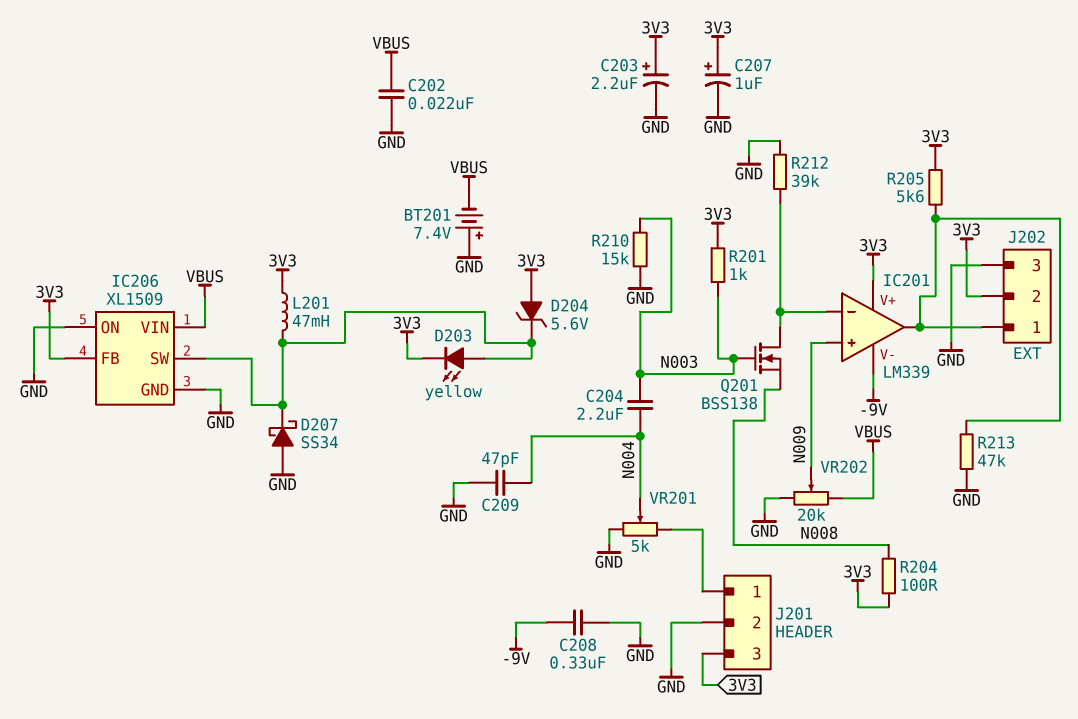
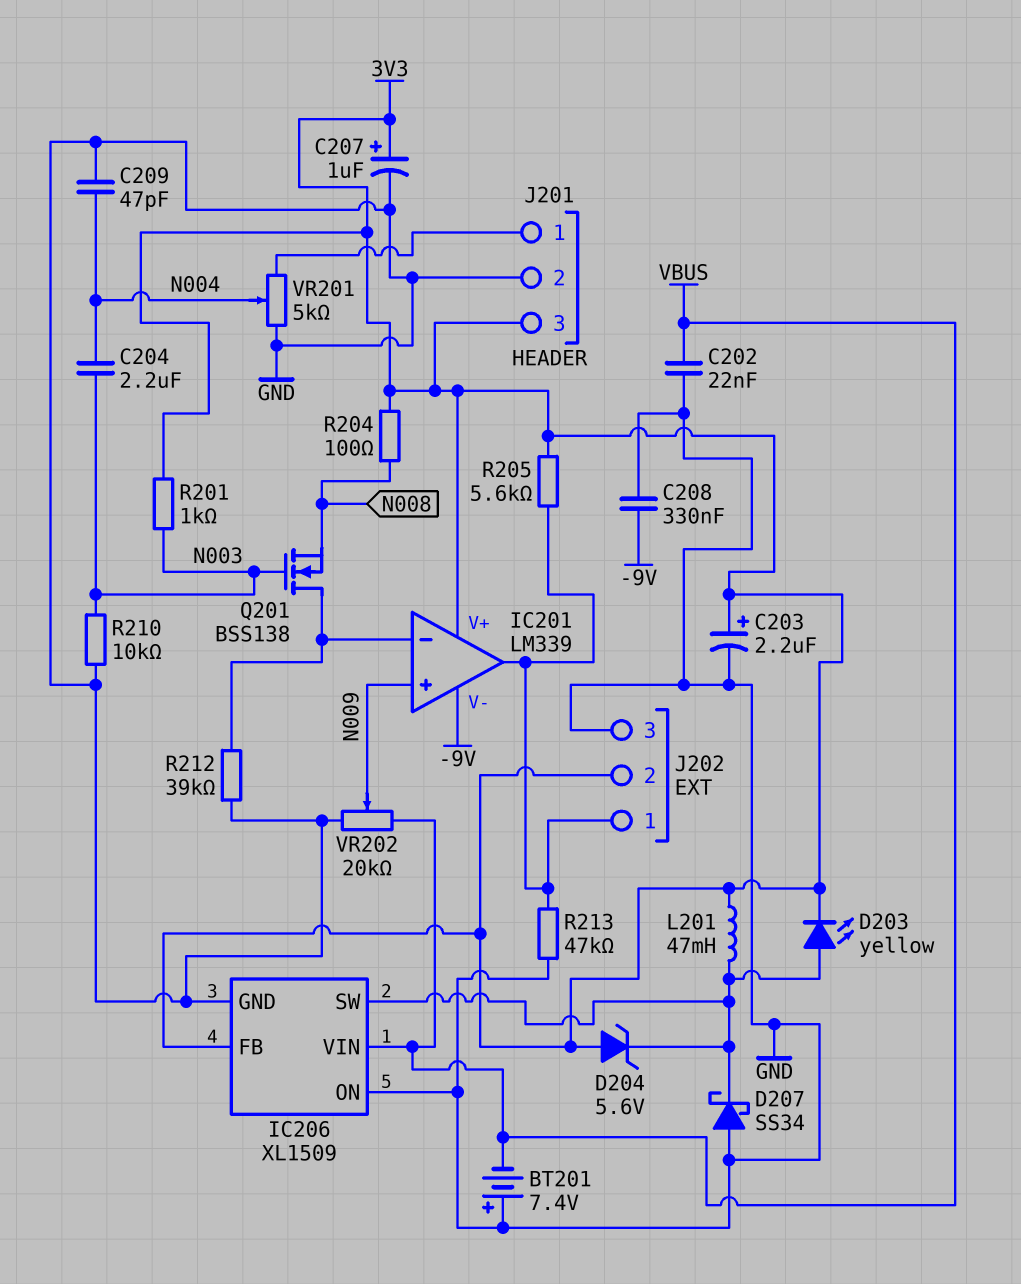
R210: 15k (GND, N003) -> 10k (GND, N003)

